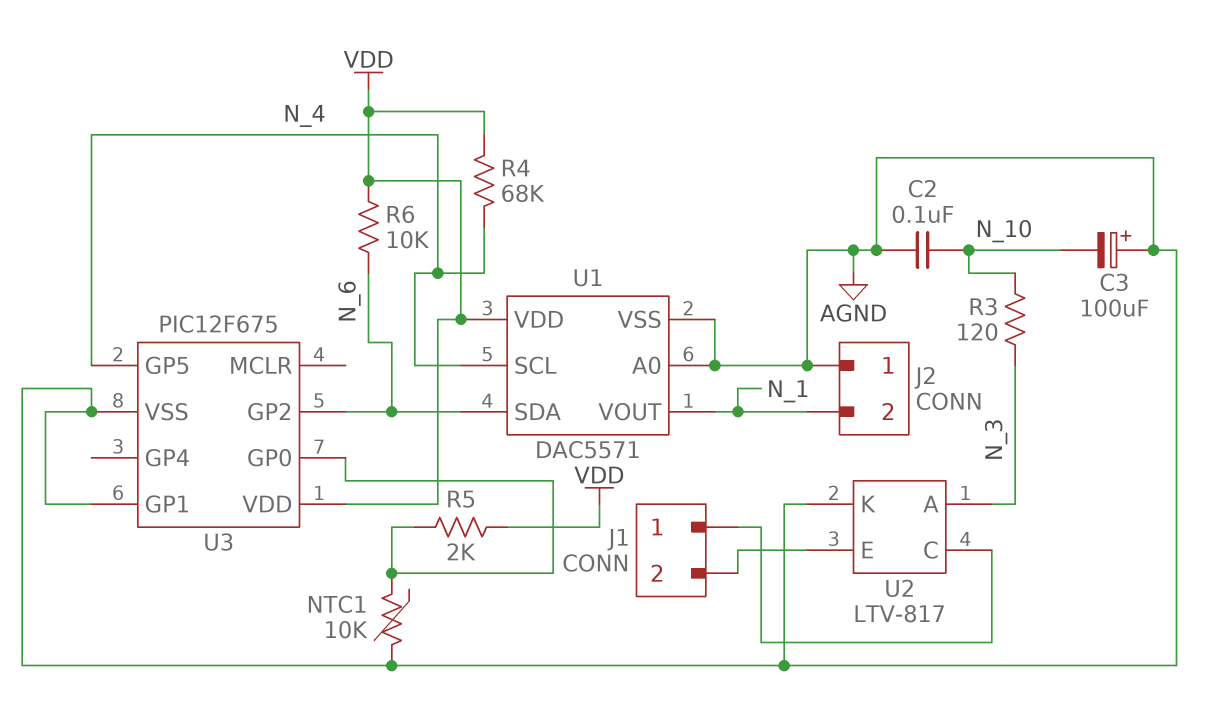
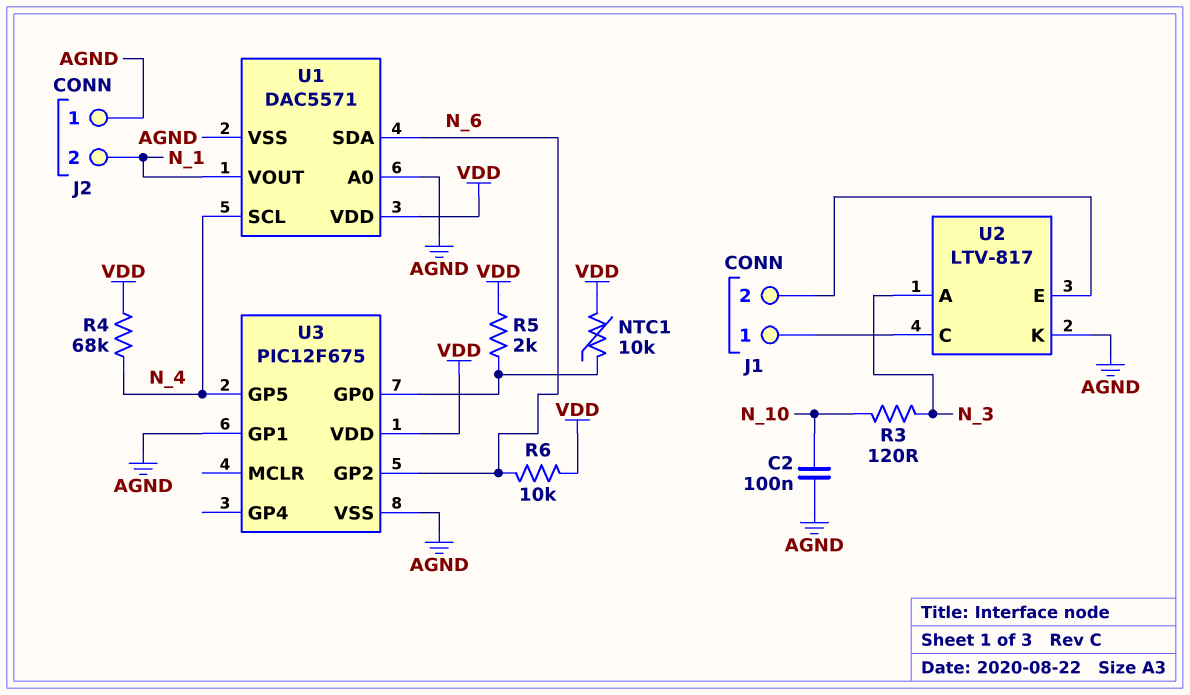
C3: 100uF (plus AGND, minus N_10) -> none
NTC1: 10k (AGND, U3/GP0) -> 10k (U3/GP0, VDD)

